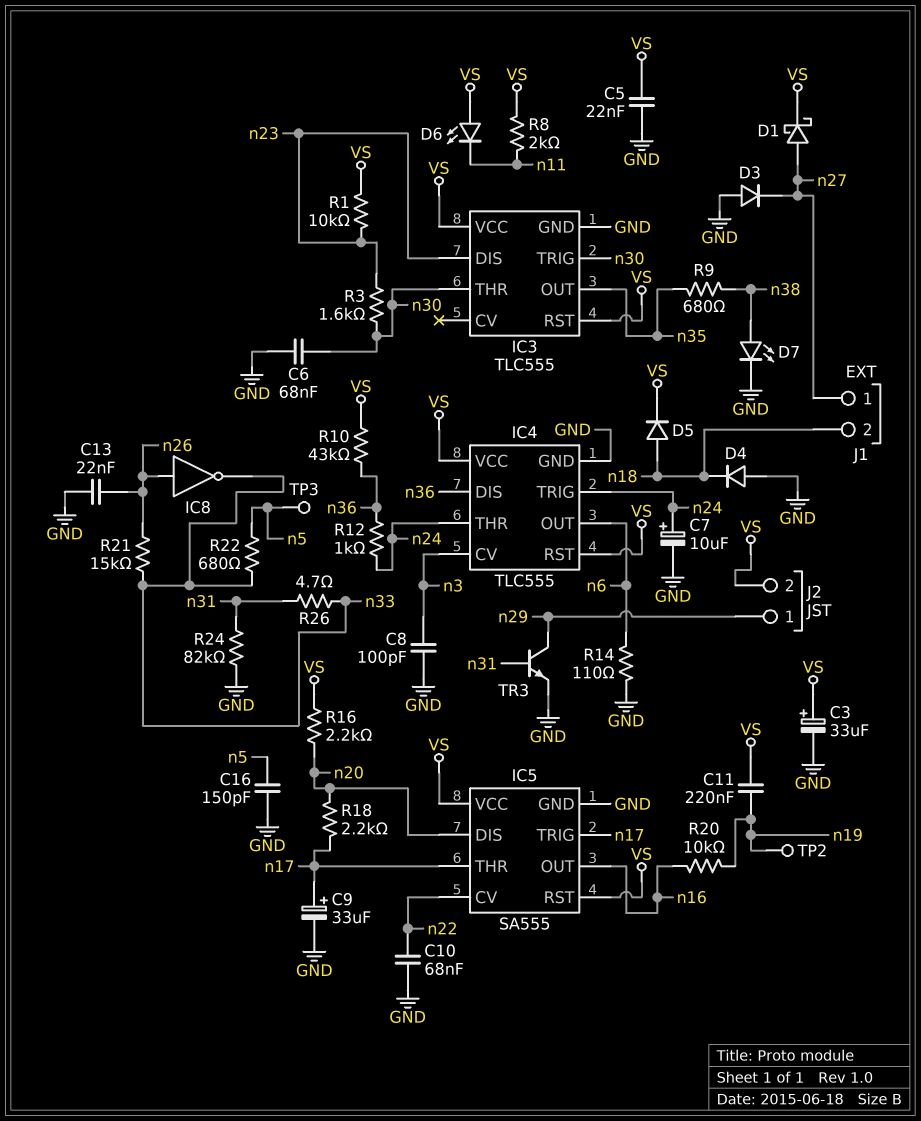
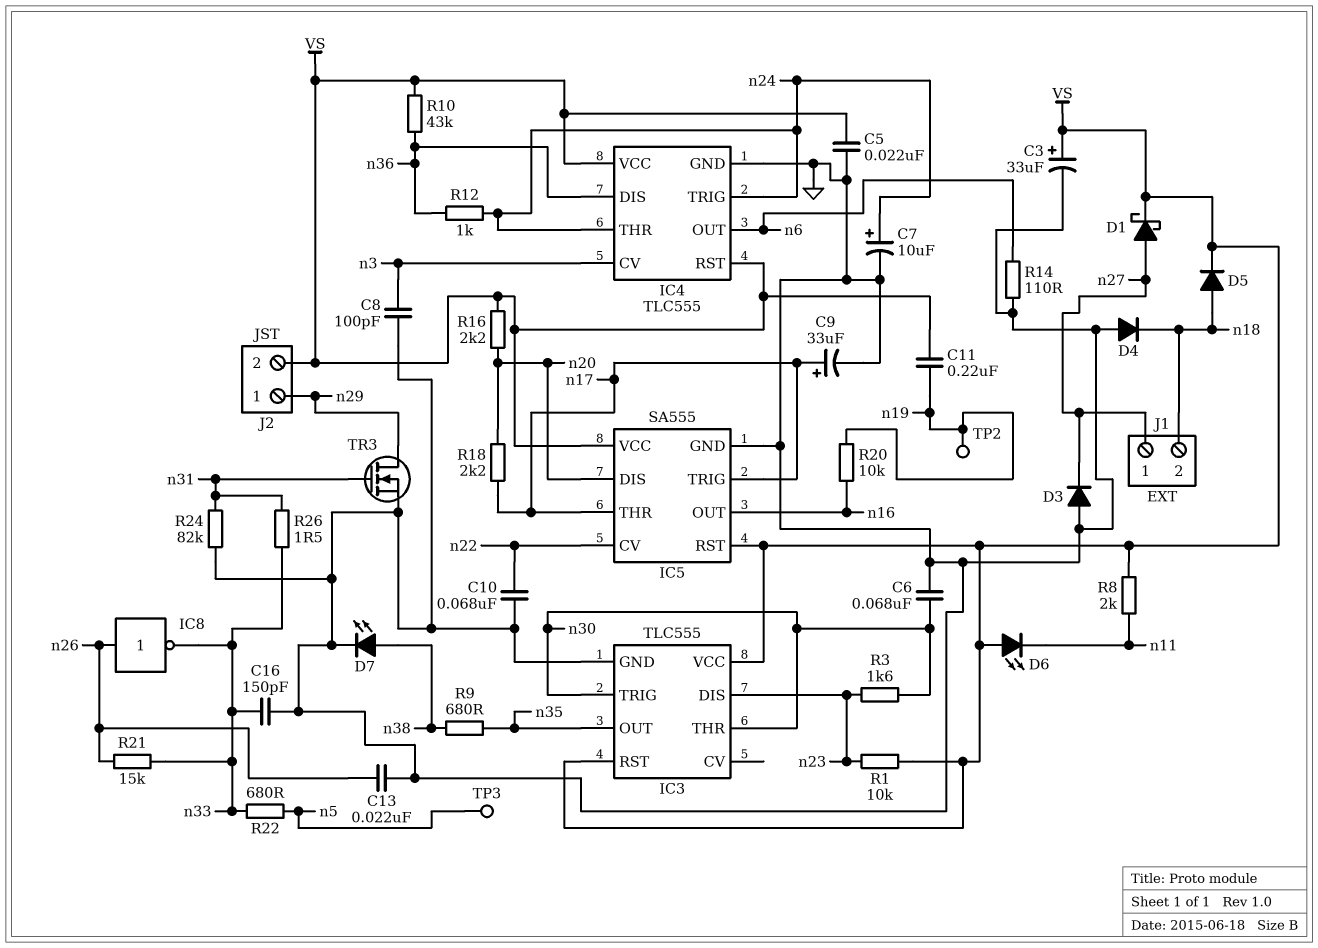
C16: 150pF (GND, n5) -> 150pF (GND, n33)
R26: 4.7 (n31, n33) -> 1.5 (n31, n33)
TR3: NPN (B n31, C n29, E GND) -> NMOS (G n31, D n29, S GND)

